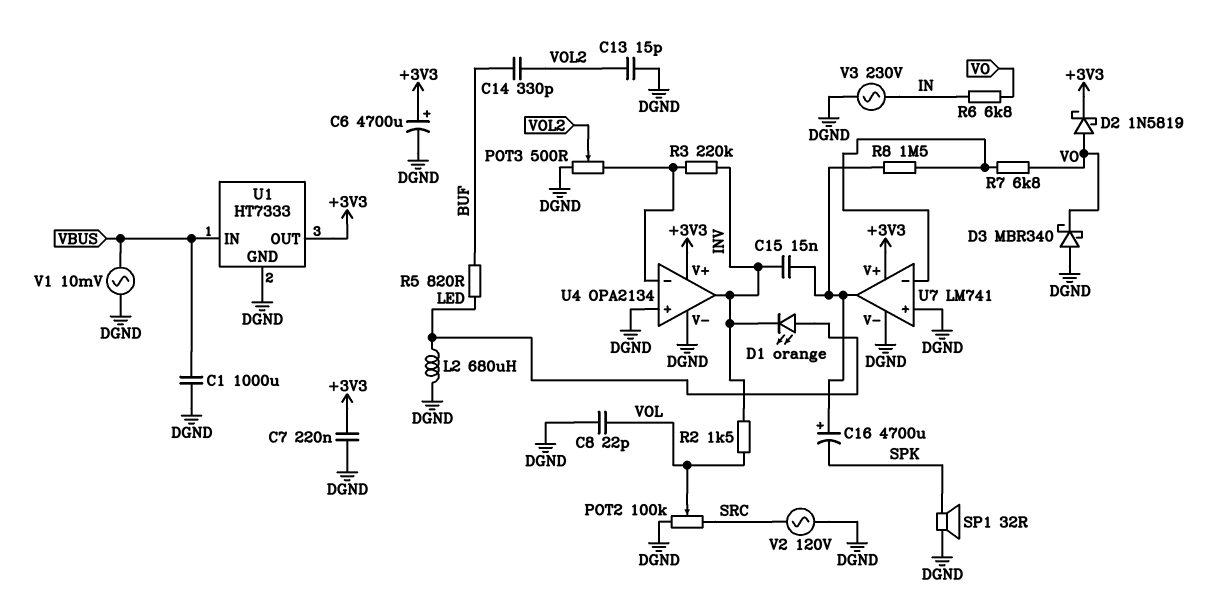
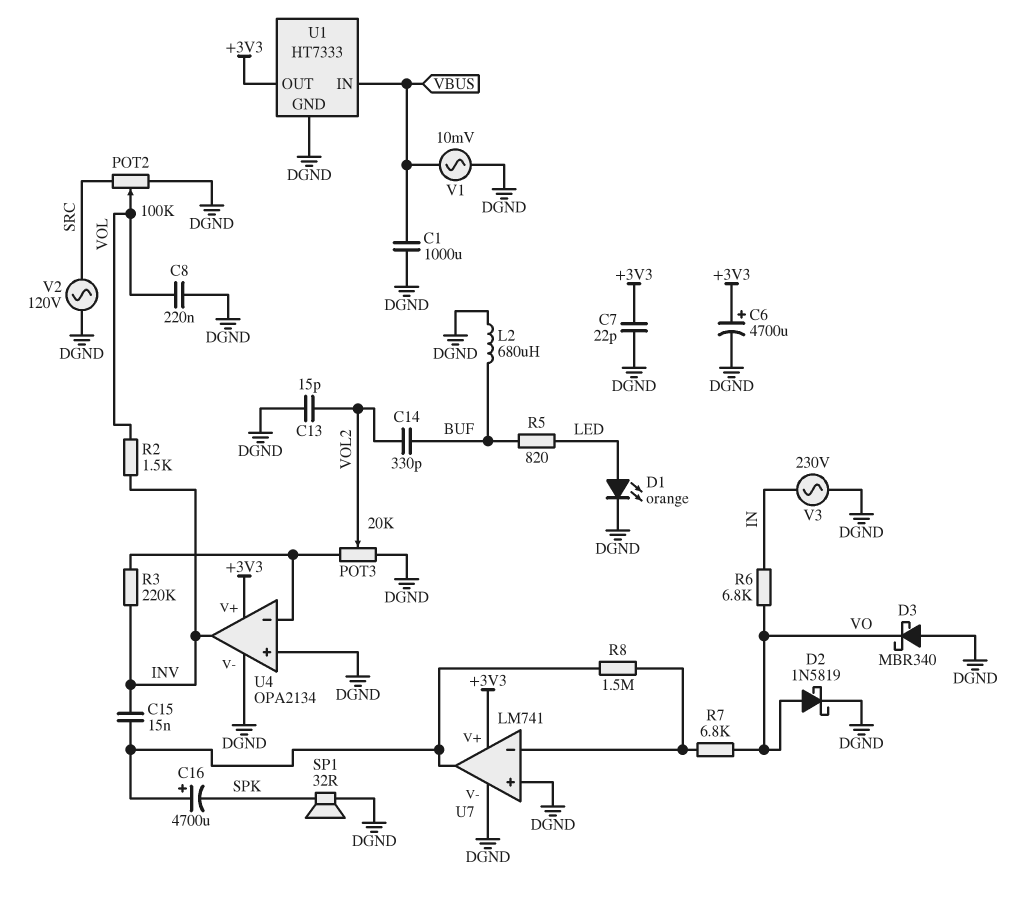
C7: 220nF (+3V3, DGND) -> 22pF (+3V3, DGND)
C8: 22pF (DGND, VOL) -> 220nF (DGND, VOL)
D1: LED orange (A LED, K INV) -> LED orange (A LED, K DGND)
D2: schottky 1N5819 (A VO, K +3V3) -> schottky 1N5819 (A VO, K DGND)
L2: 680uH (DGND, LED) -> 680uH (BUF, DGND)
POT3: 500 (DGND, U4/in-, wiper VOL2) -> 20k (DGND, U4/in-, wiper VOL2)

